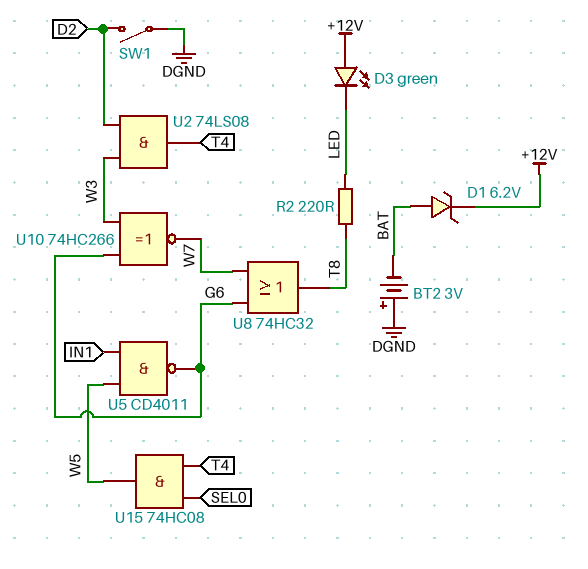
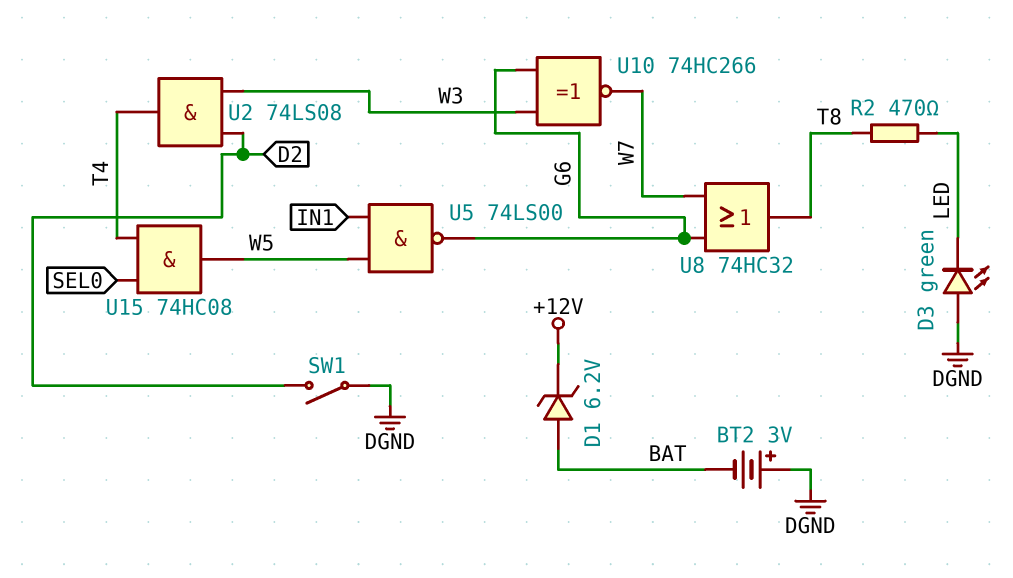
D3: LED green (A +12V, K LED) -> LED green (A DGND, K LED)
R2: 220 (LED, T8) -> 470 (LED, T8)
U5: NAND CD4011 (in IN1, in W5, out G6) -> NAND 74LS00 (in IN1, in W5, out G6)

